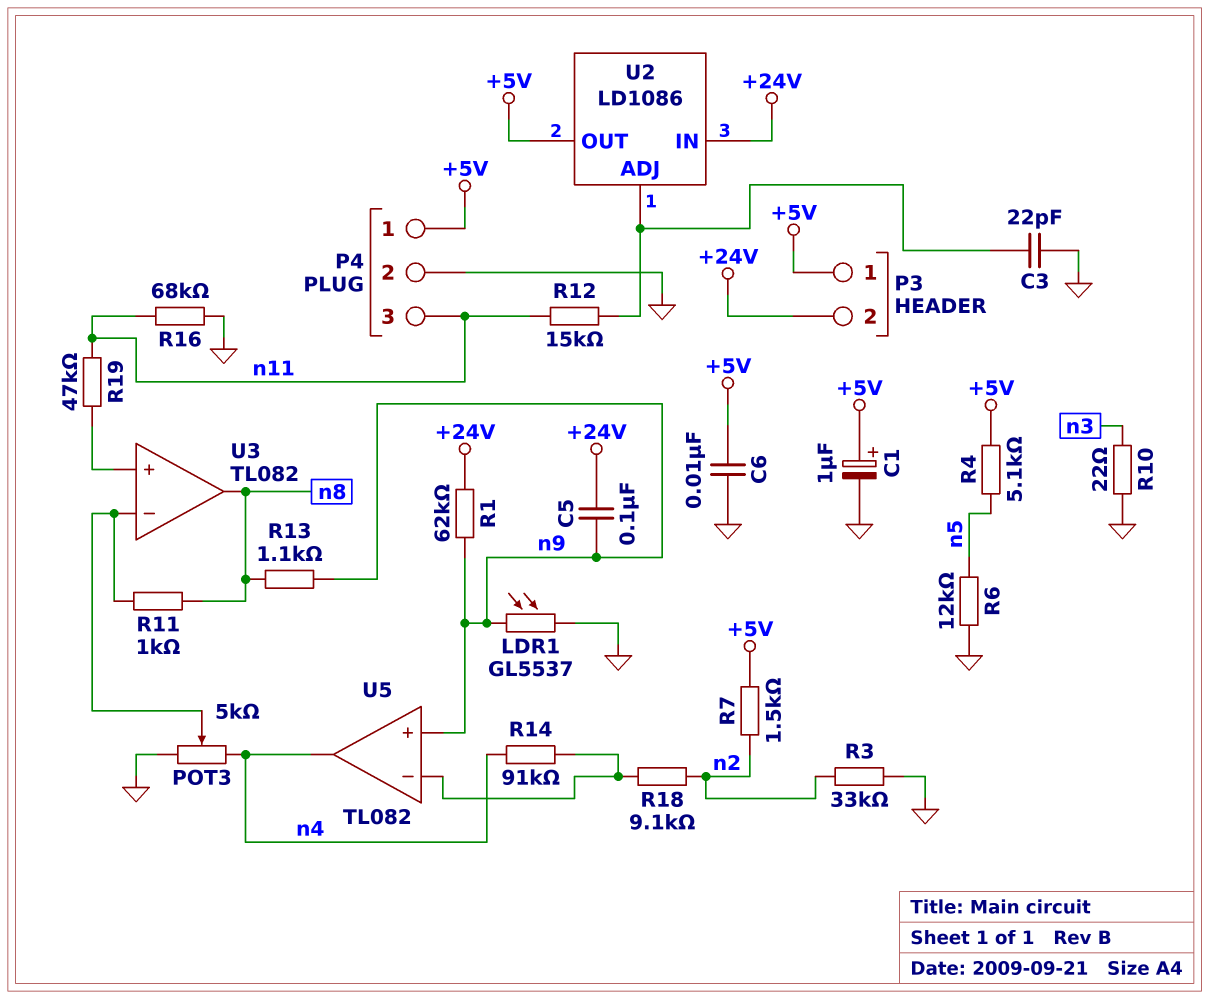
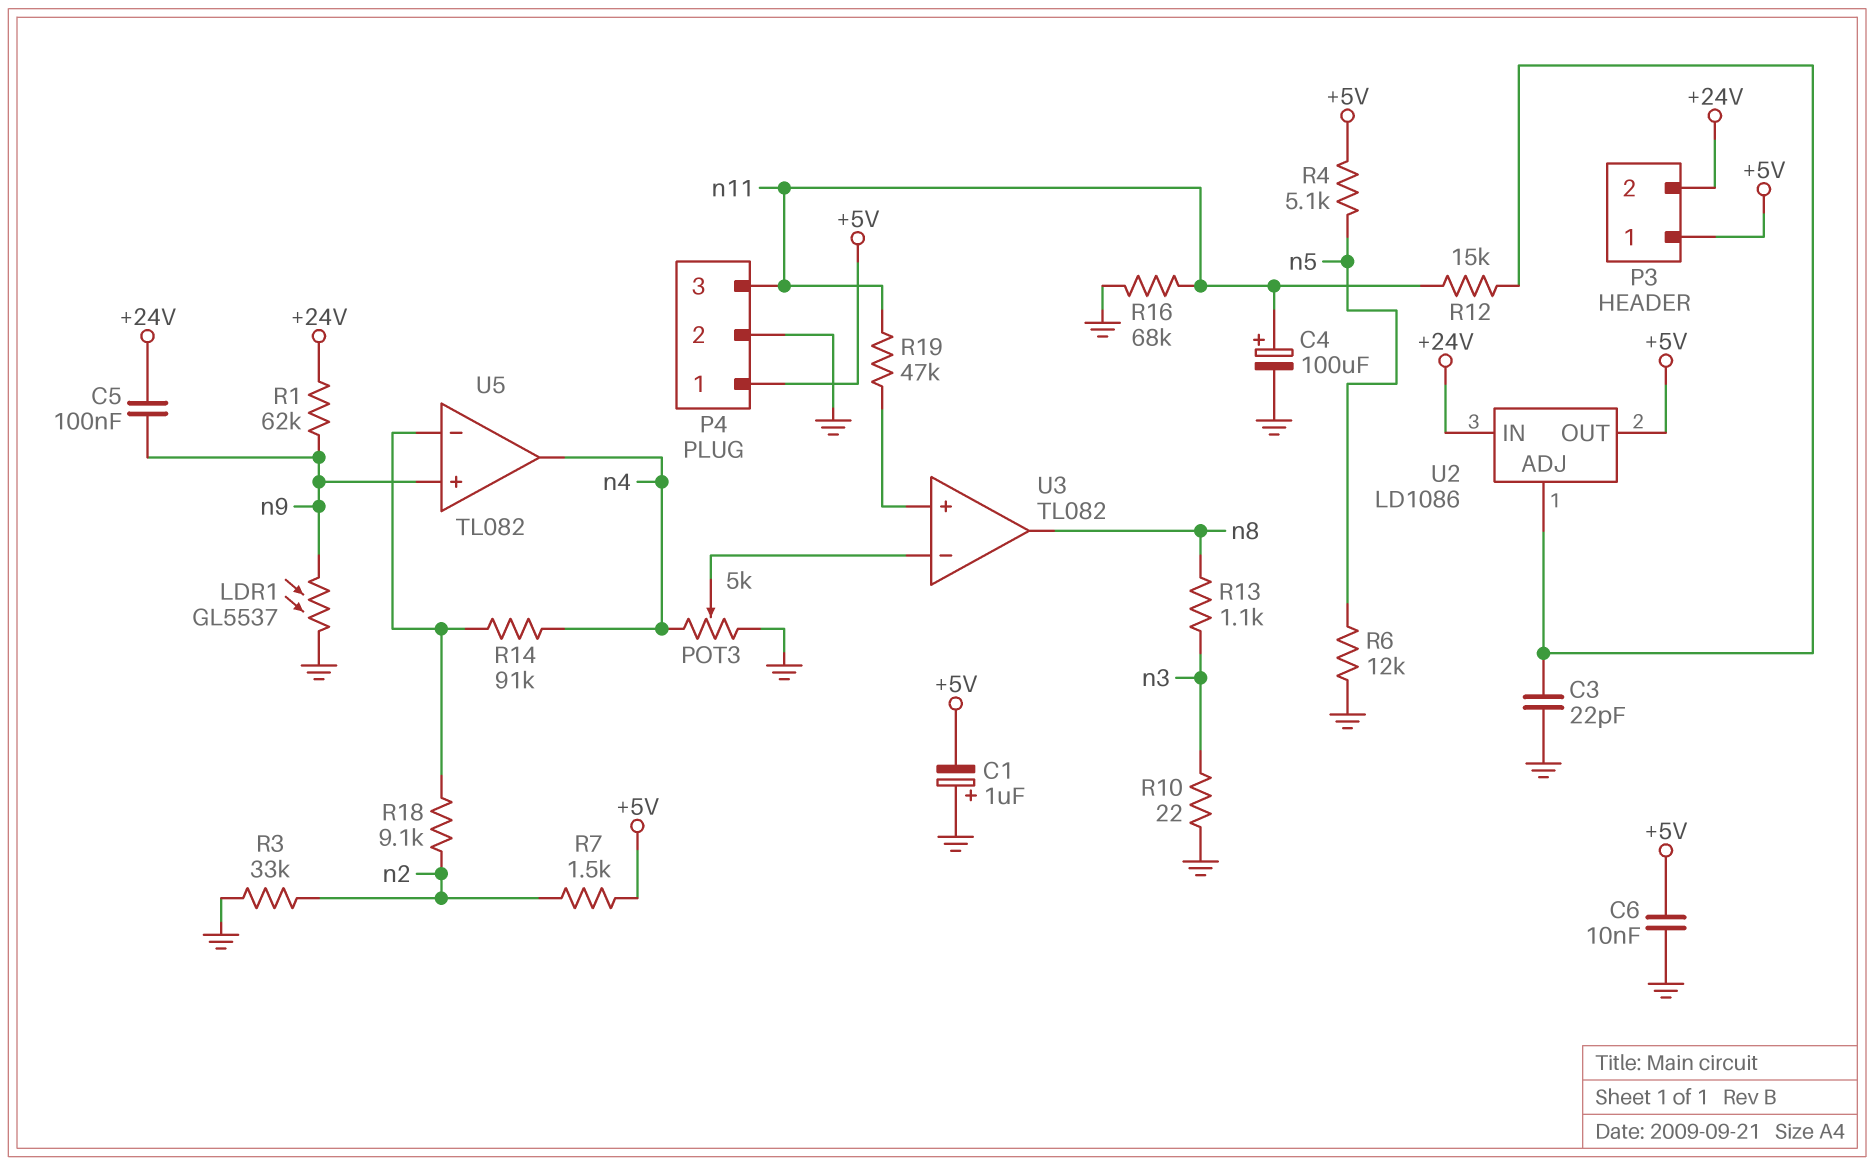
C1: 1uF (plus +5V, minus GND) -> 1uF (plus GND, minus +5V)
C4: none -> 100uF (plus n11, minus GND)
R11: 1k (U3/in-, n8) -> none
R13: 1.1k (n8, n9) -> 1.1k (n3, n8)

